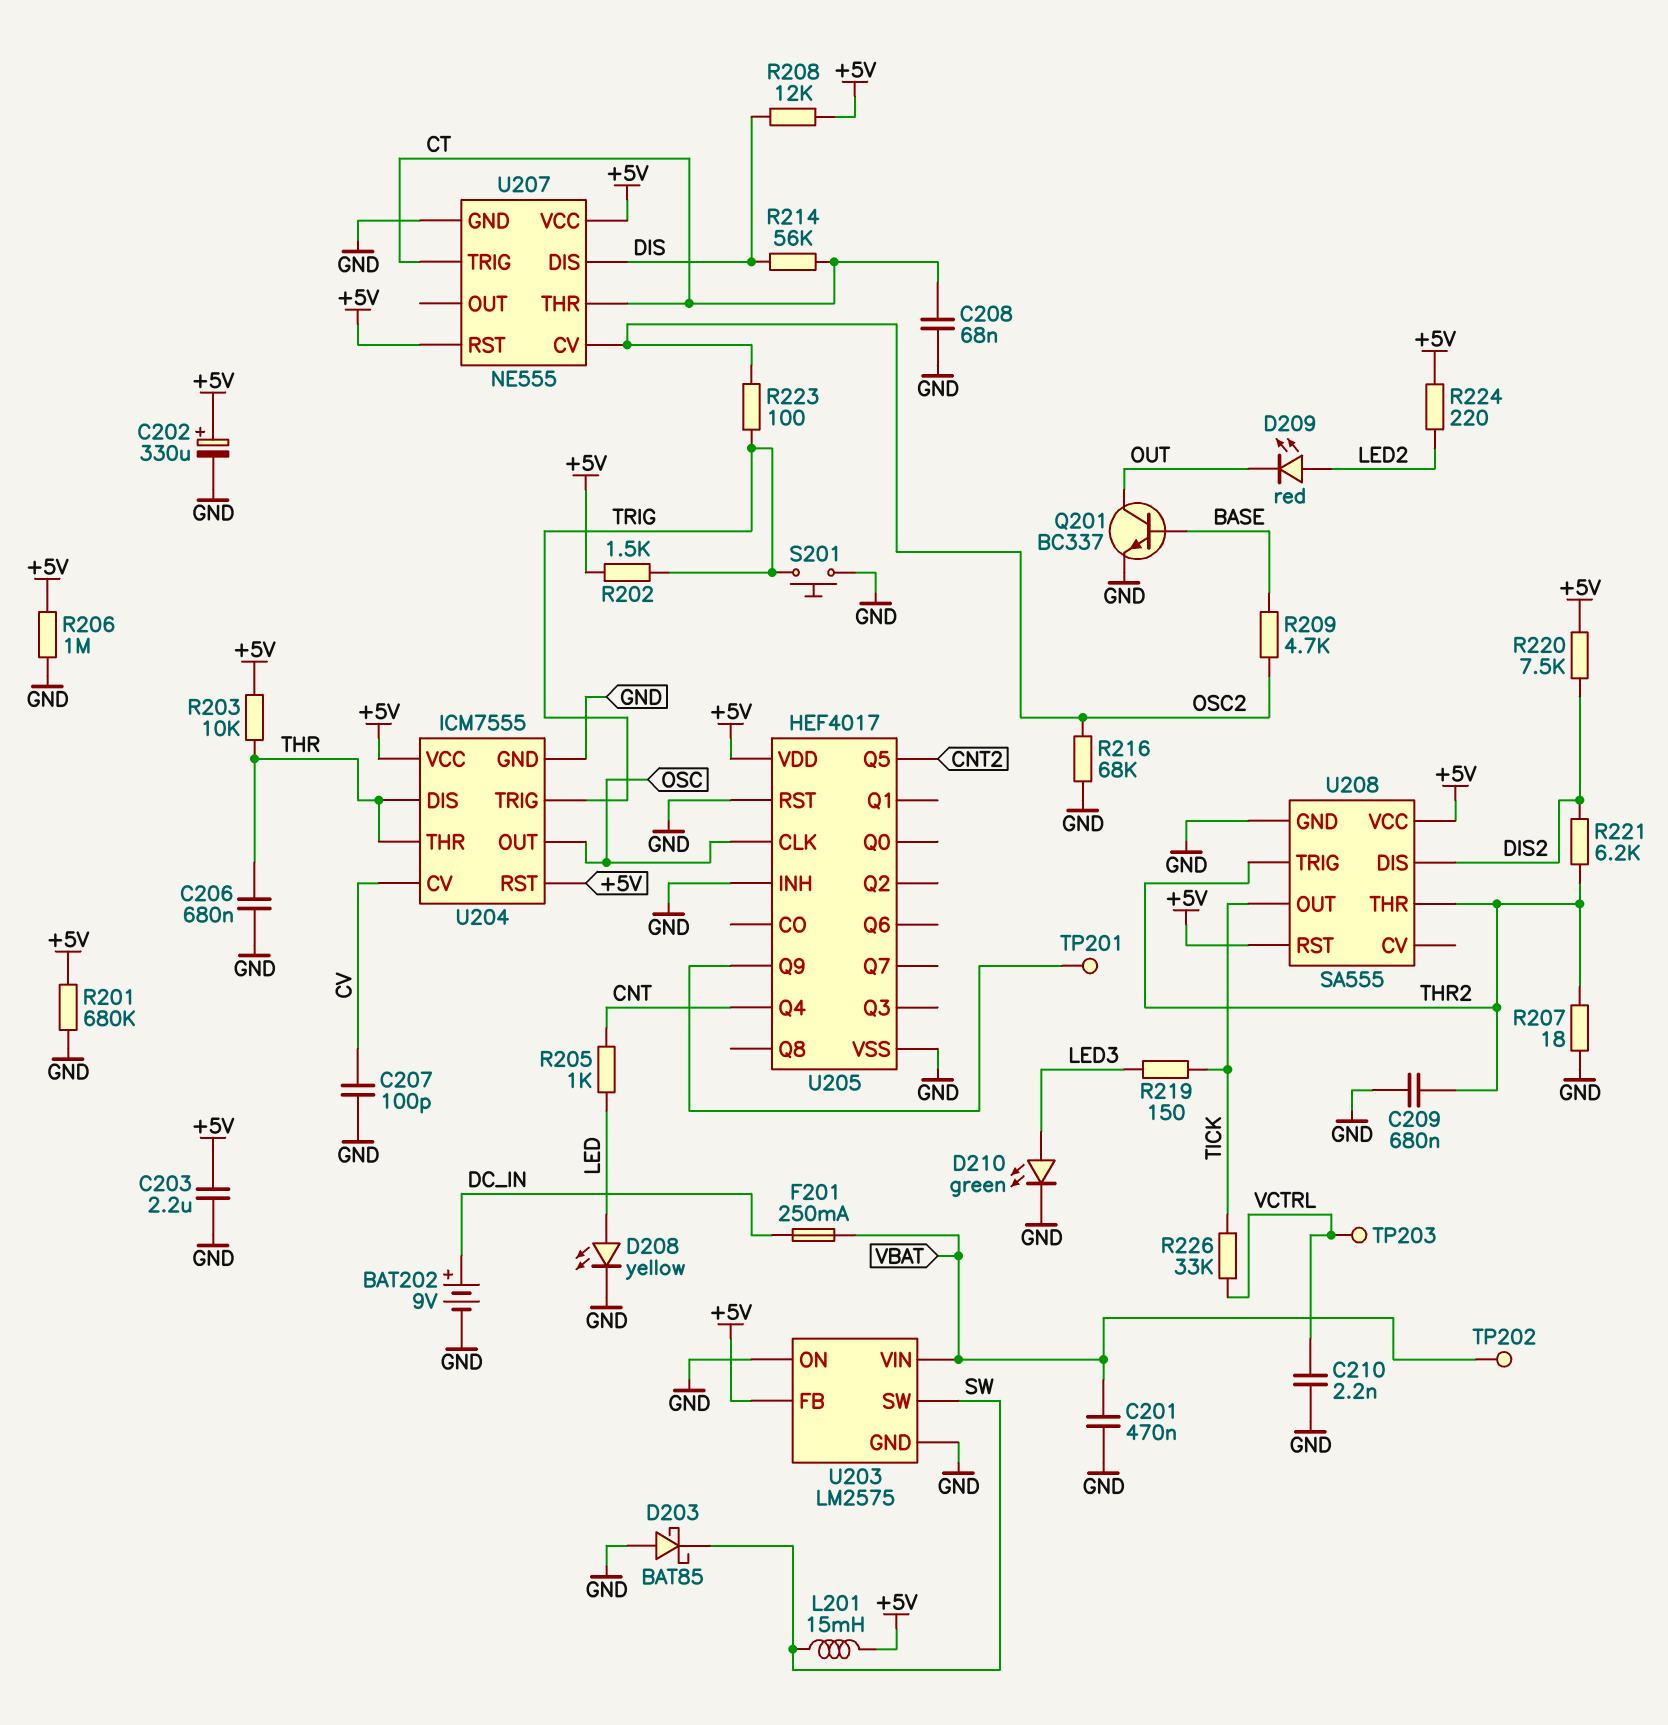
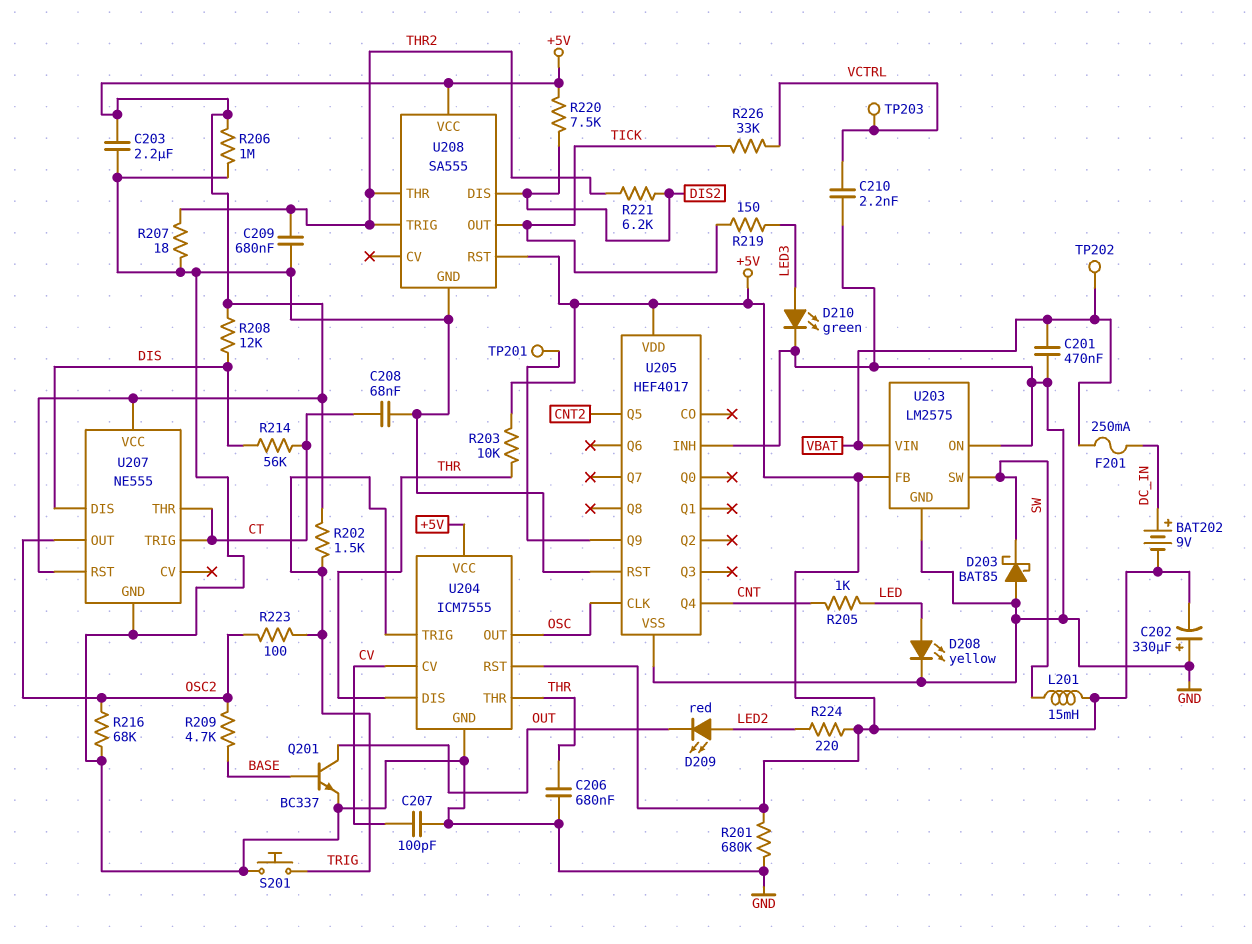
BAT202: 9V (plus DC_IN, minus GND) -> 9V (plus DC_IN, minus +5V)
C202: 330uF (plus +5V, minus GND) -> 330uF (plus GND, minus +5V)
U207 pin CV: OSC2 -> none
U207 pin OUT: none -> OSC2

